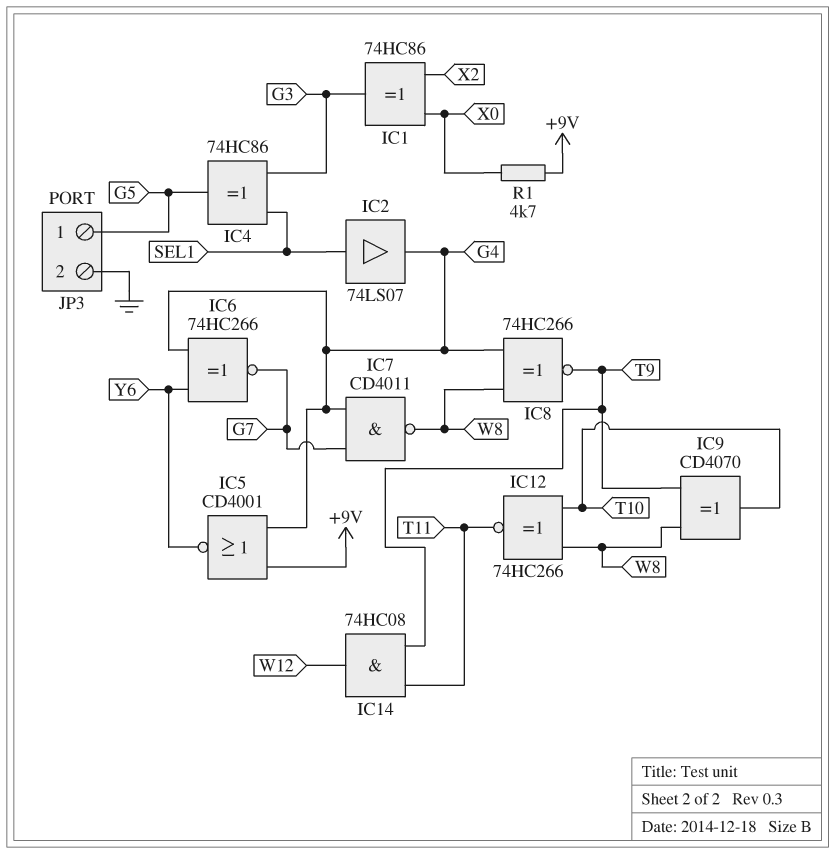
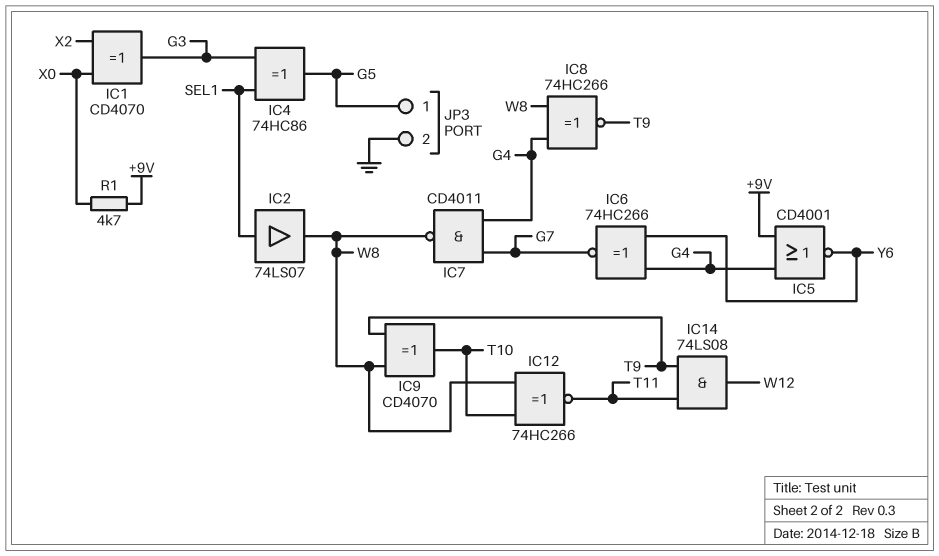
IC1: XOR 74HC86 (in X0, in X2, out G3) -> XOR CD4070 (in X0, in X2, out G3)
IC2: buffer 74LS07 (in SEL1, out G4) -> buffer 74LS07 (in SEL1, out W8)
IC14: AND 74HC08 (in T9, in T11, out W12) -> AND 74LS08 (in T9, in T11, out W12)

